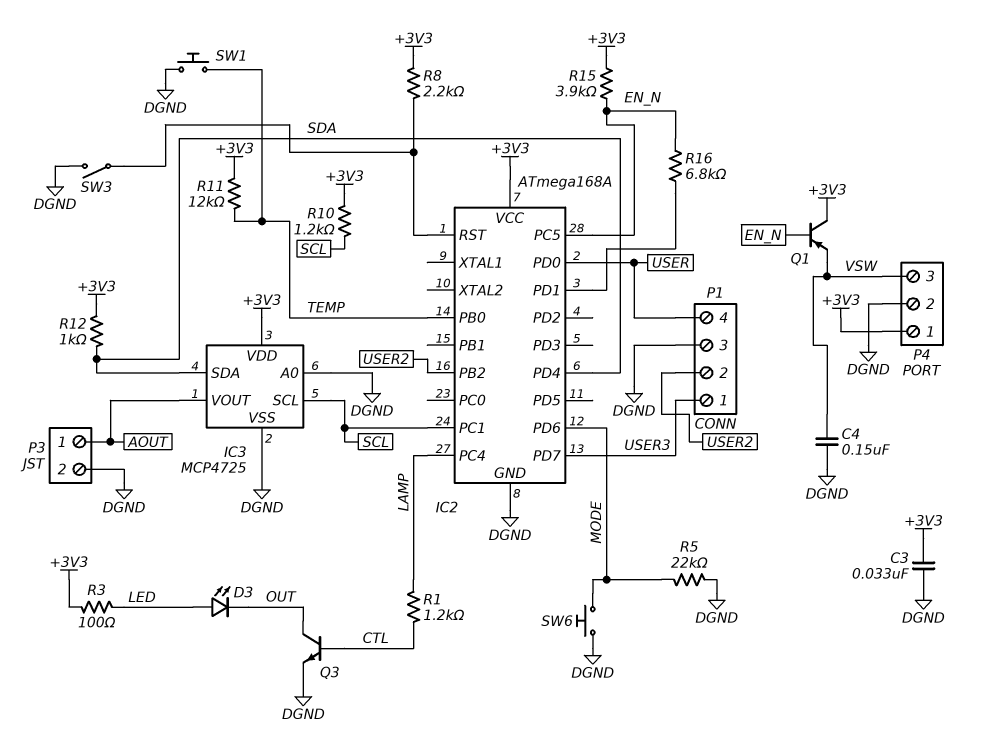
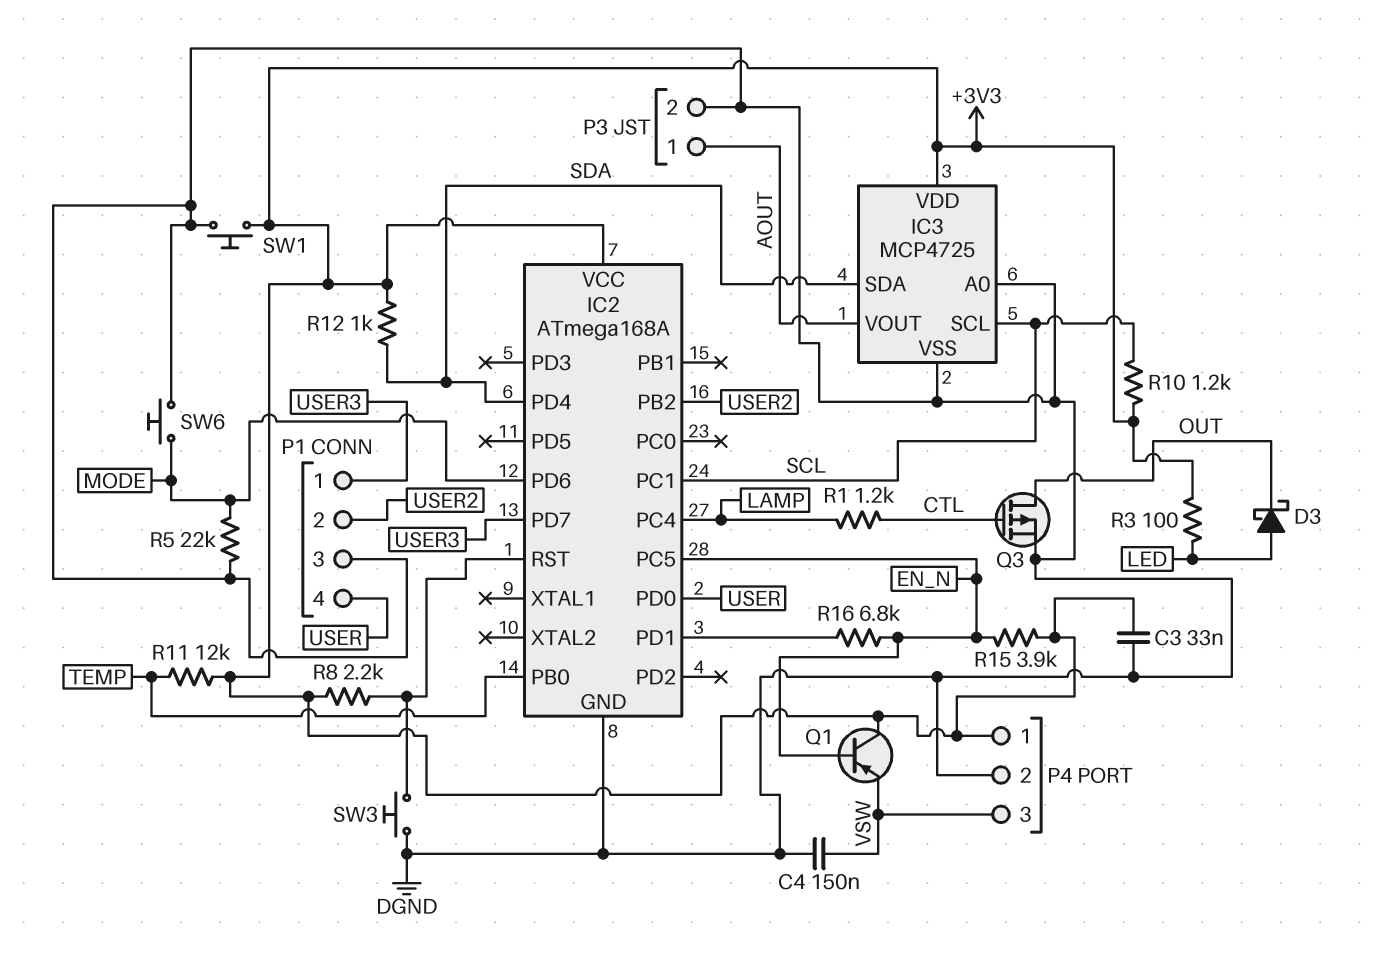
D3: LED (A LED, K OUT) -> schottky (A LED, K OUT)
Q3: NPN (B CTL, C OUT, E DGND) -> PMOS (G CTL, D OUT, S DGND)
SW1: button (DGND, TEMP) -> button (+3V3, DGND)
SW3: switch (DGND, IC2/RST) -> button (DGND, IC2/RST)

